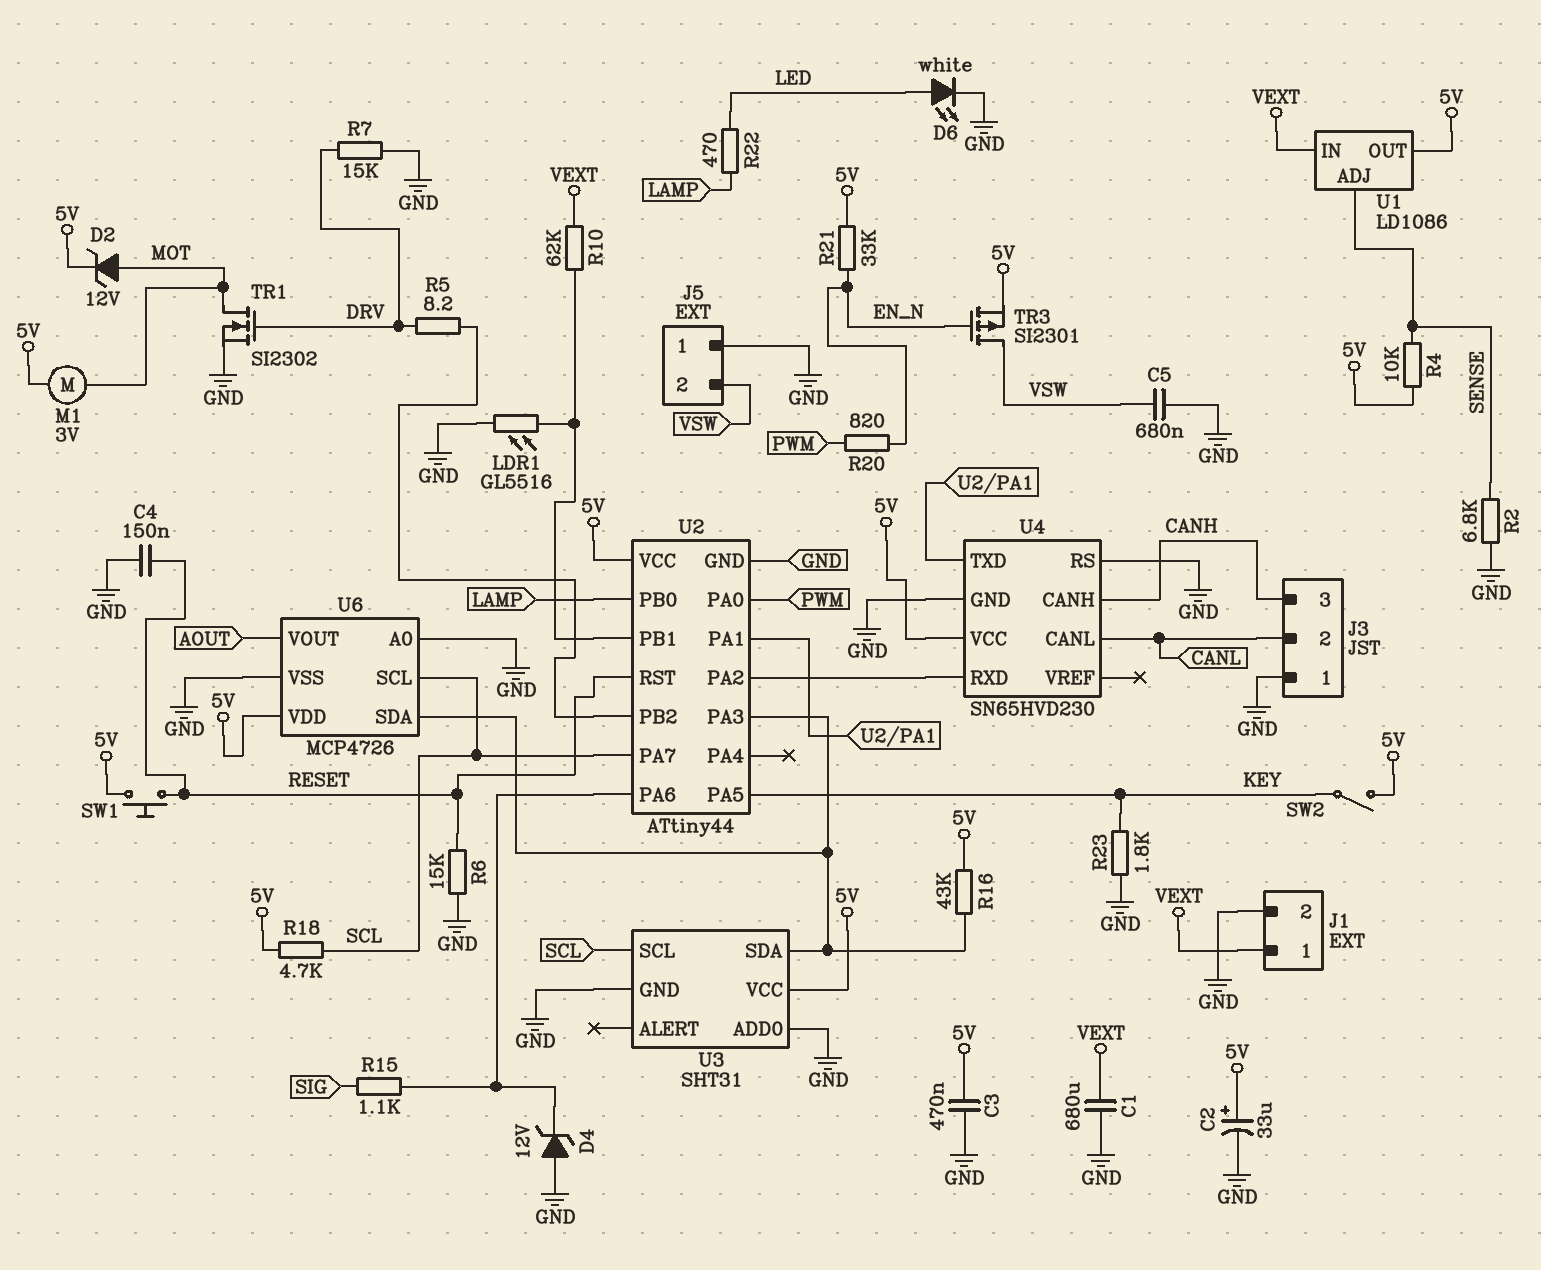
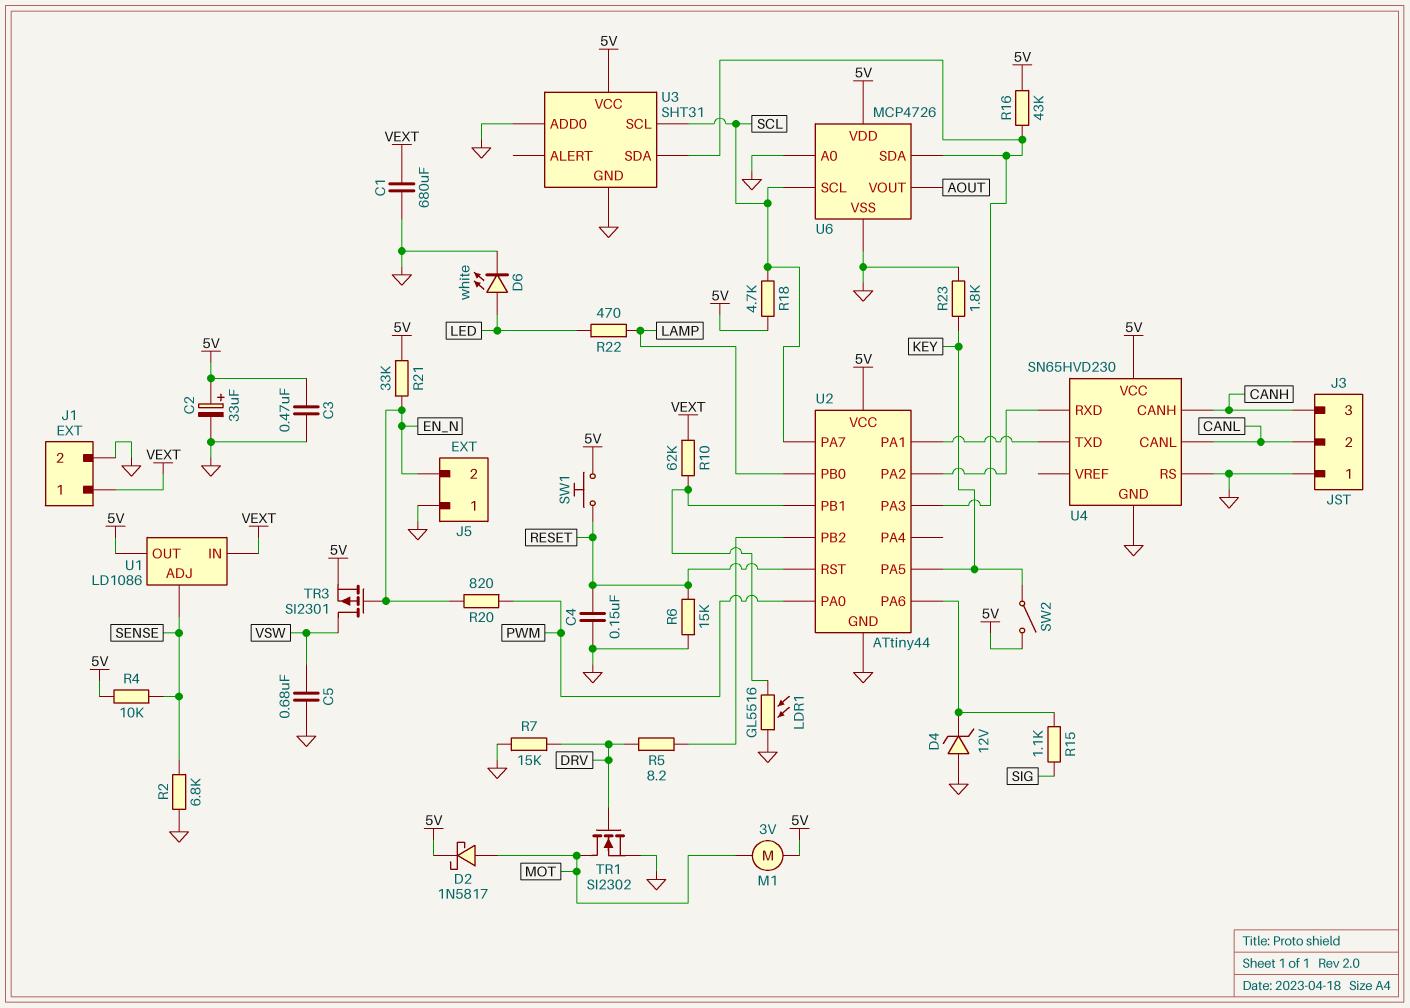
D2: zener 12V (A MOT, K 5V) -> schottky 1N5817 (A MOT, K 5V)
J5 pin 2: VSW -> EN_N

